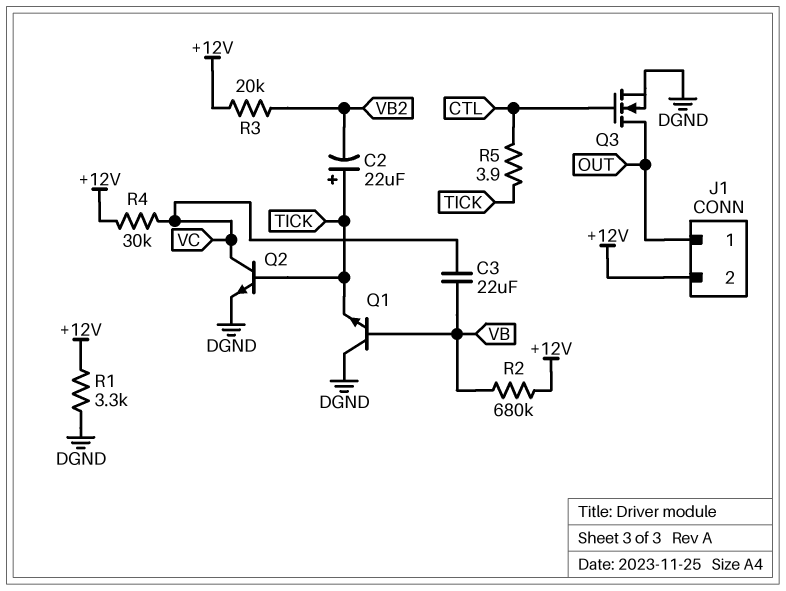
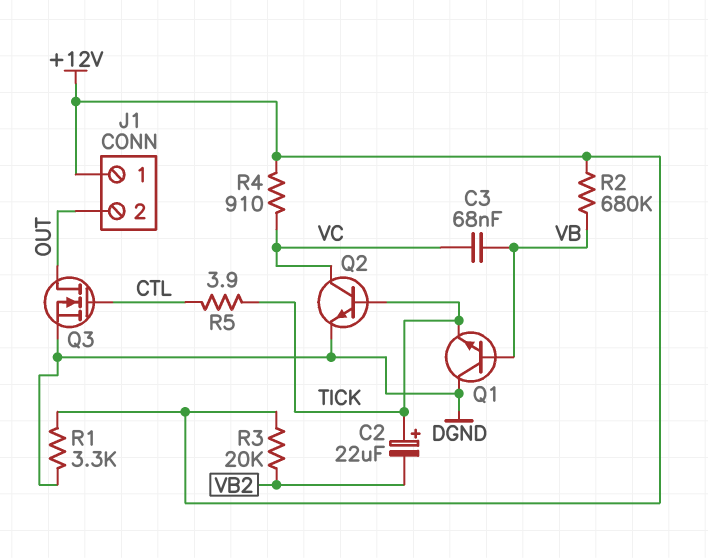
C3: 22uF (VB, VC) -> 68nF (VB, VC)
J1 pin 1: OUT -> +12V
J1 pin 2: +12V -> OUT
R4: 30k (+12V, VC) -> 910 (+12V, VC)

